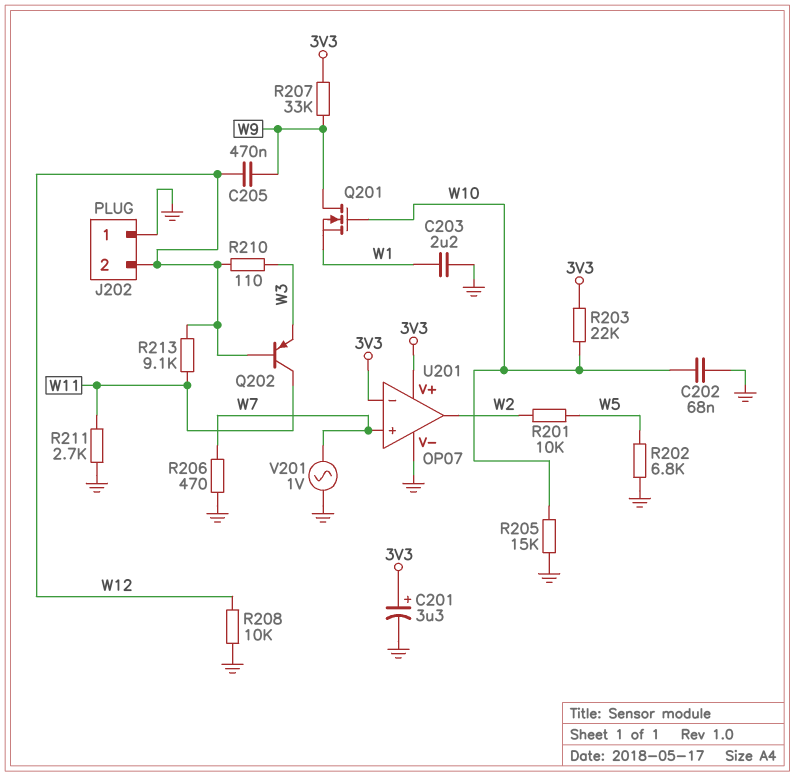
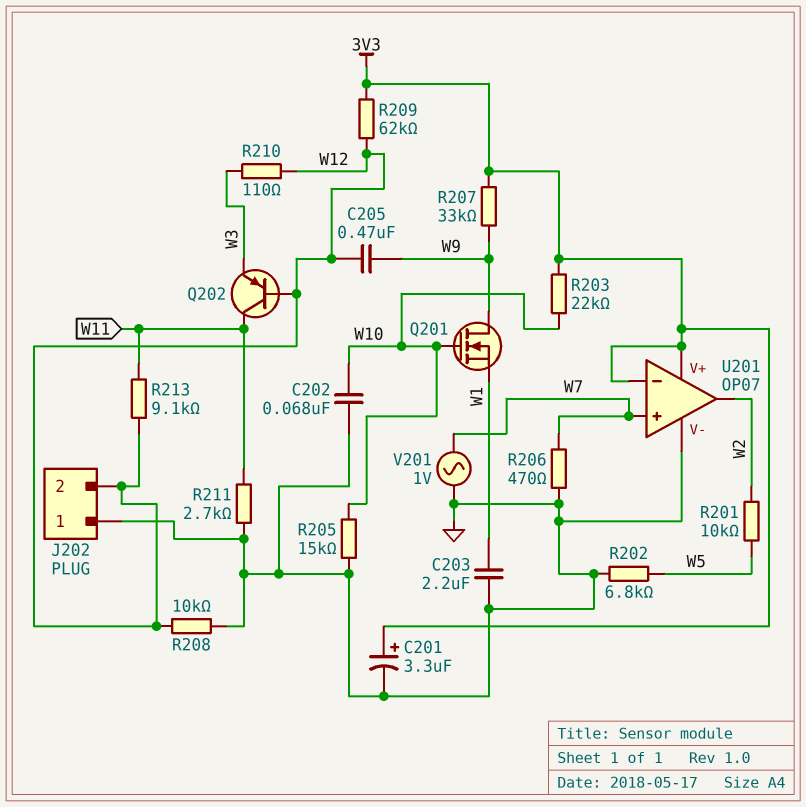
R209: none -> 62k (3V3, W12)

